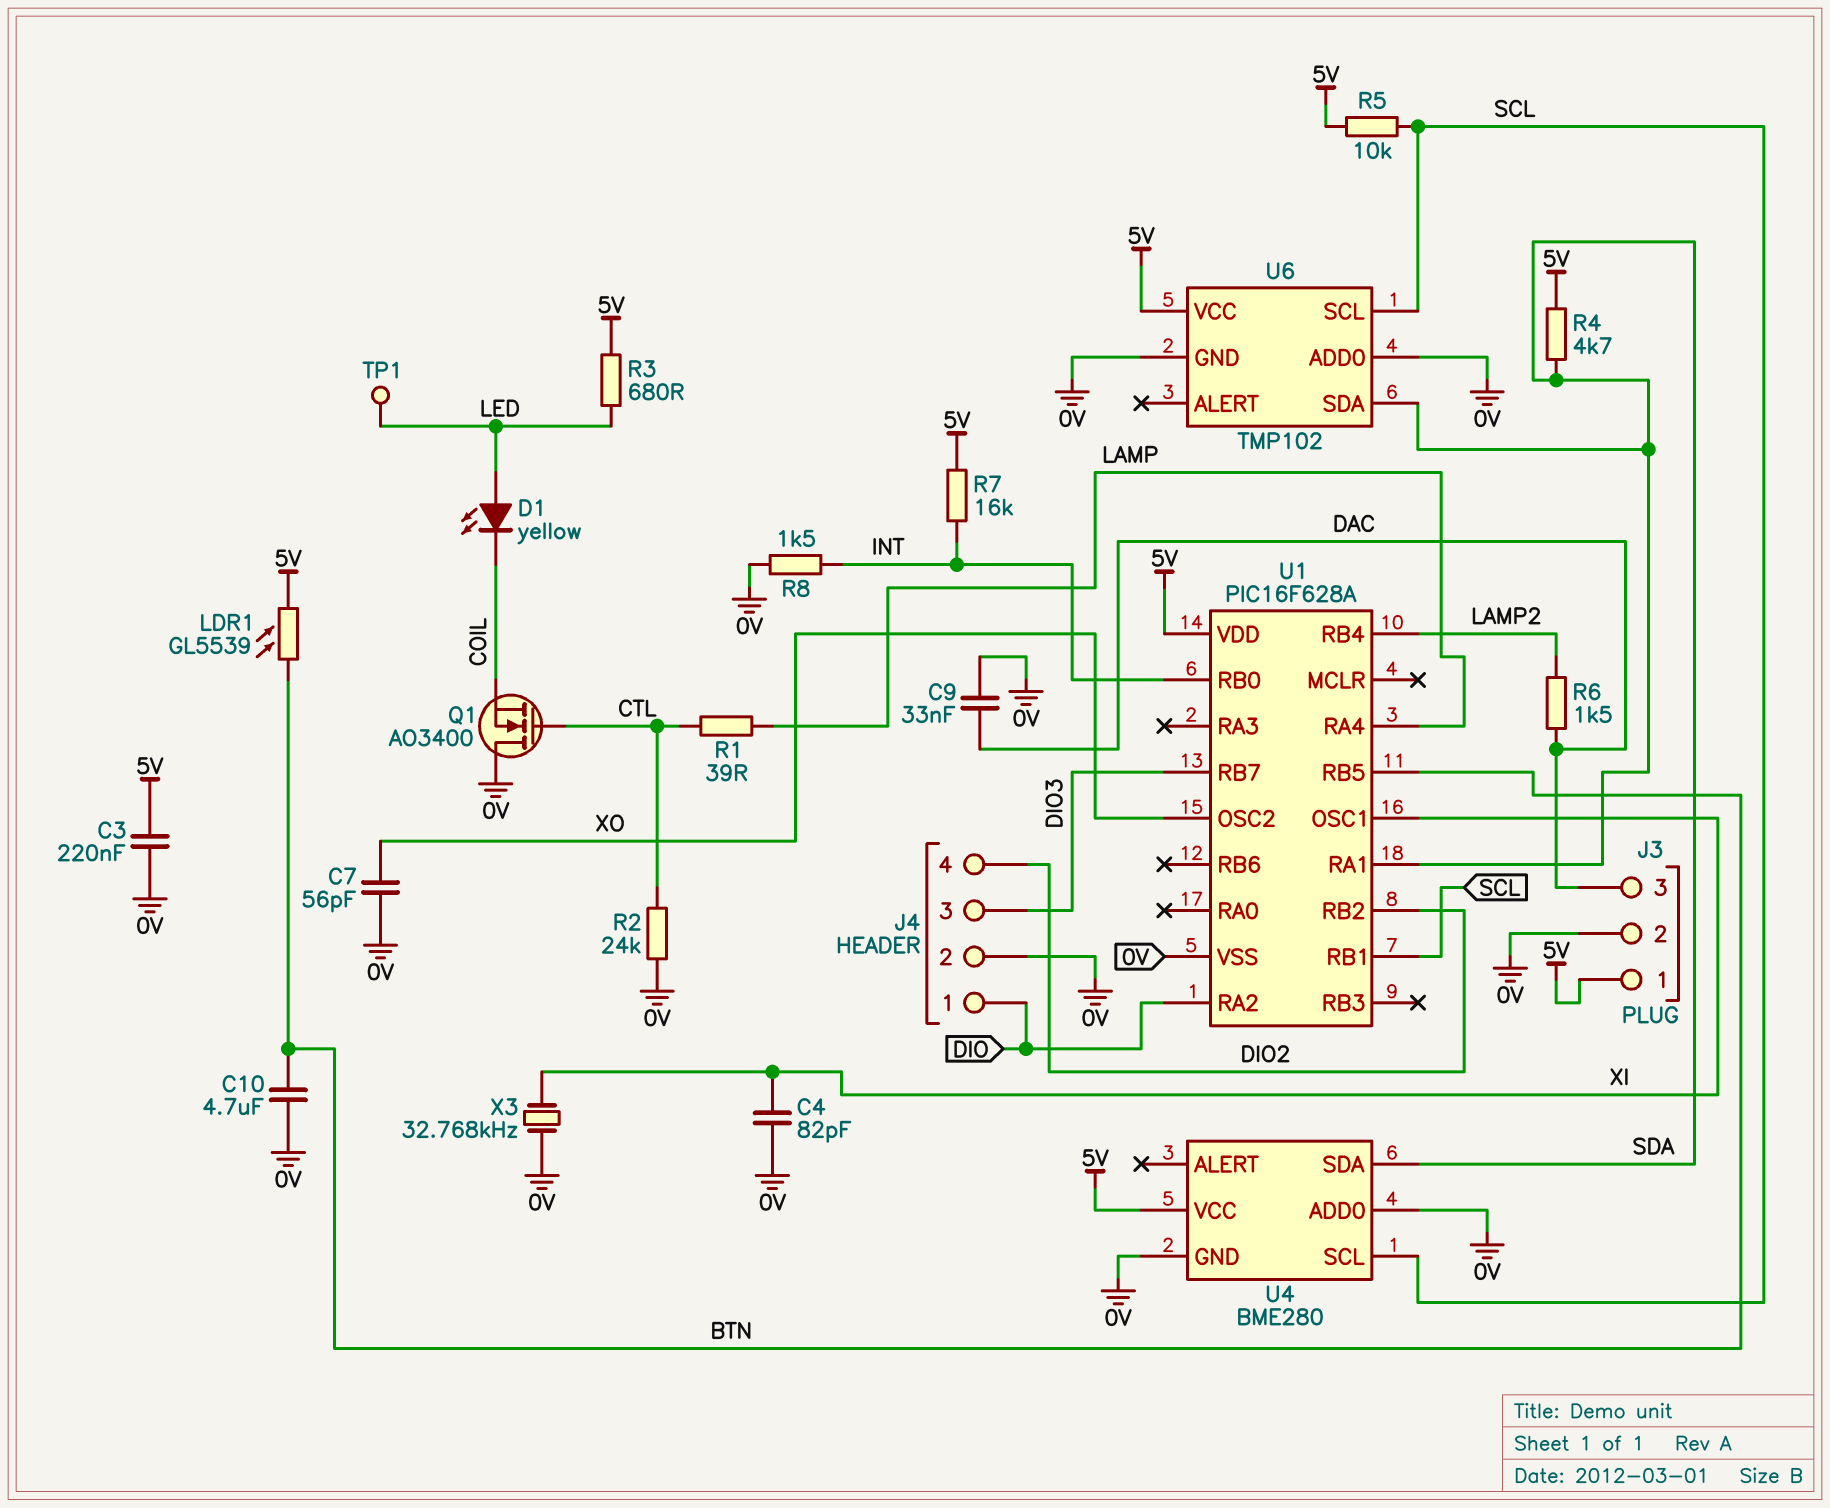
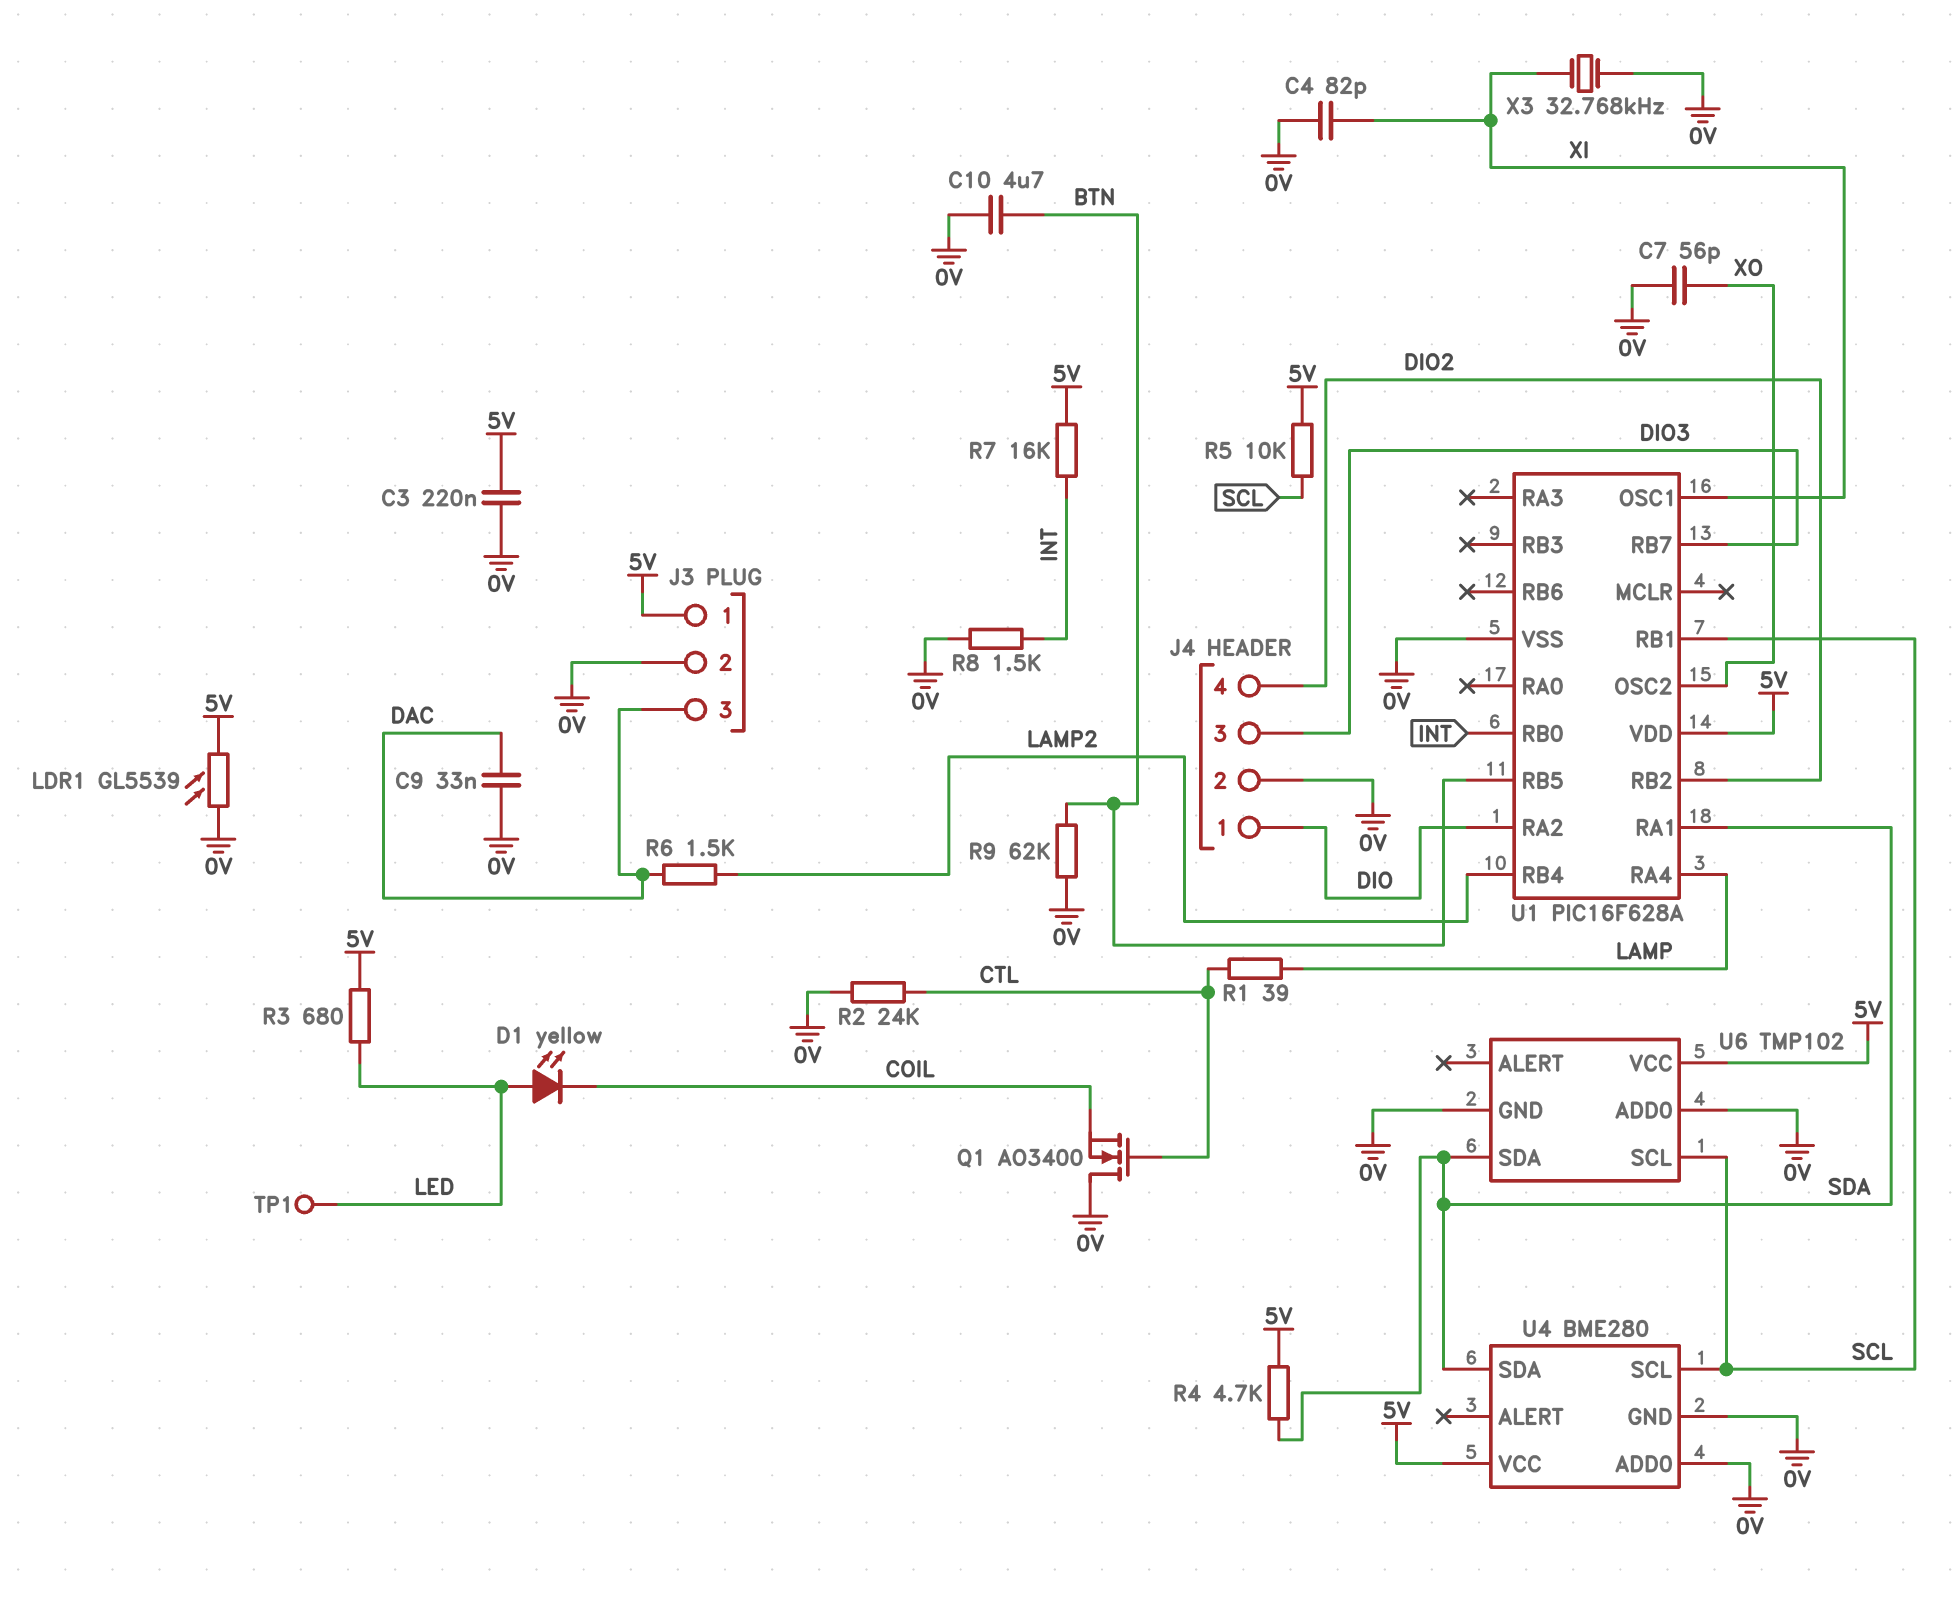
LDR1: GL5539 (5V, BTN) -> GL5539 (0V, 5V)
R9: none -> 62k (0V, BTN)

